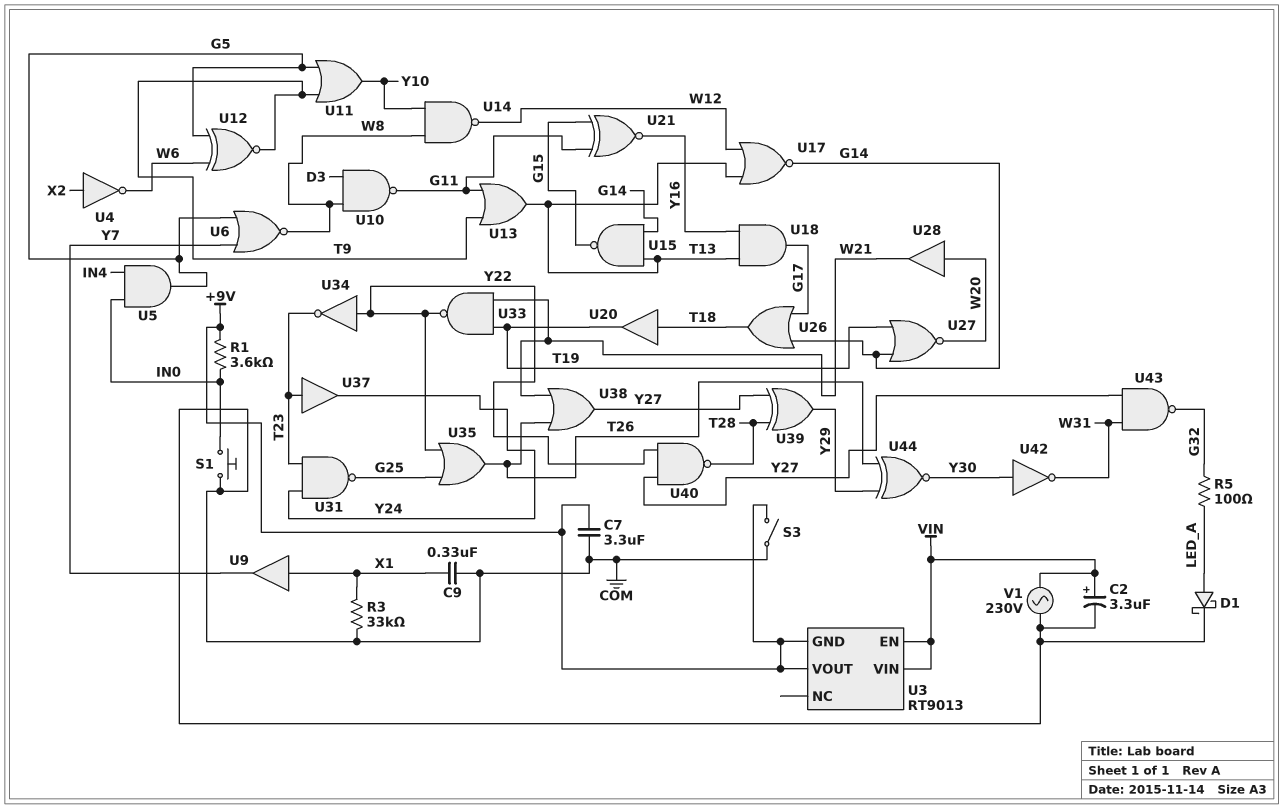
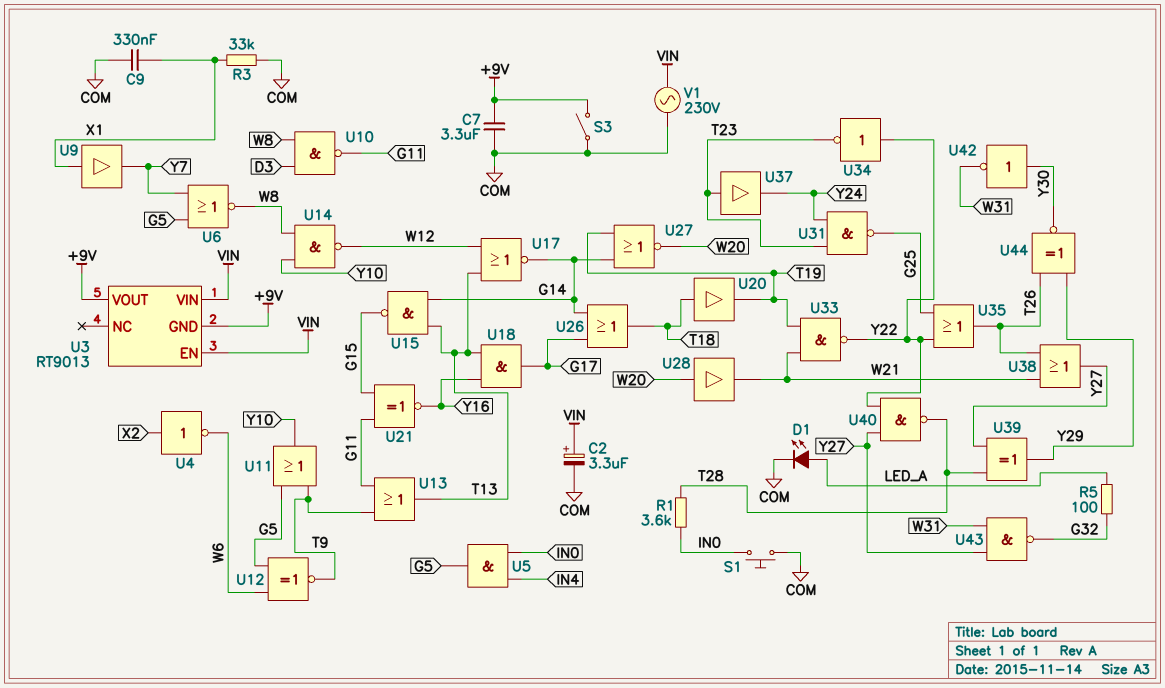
D1: schottky (A LED_A, K COM) -> LED (A LED_A, K COM)
R1: 3.6k (+9V, IN0) -> 3.6k (IN0, T28)

